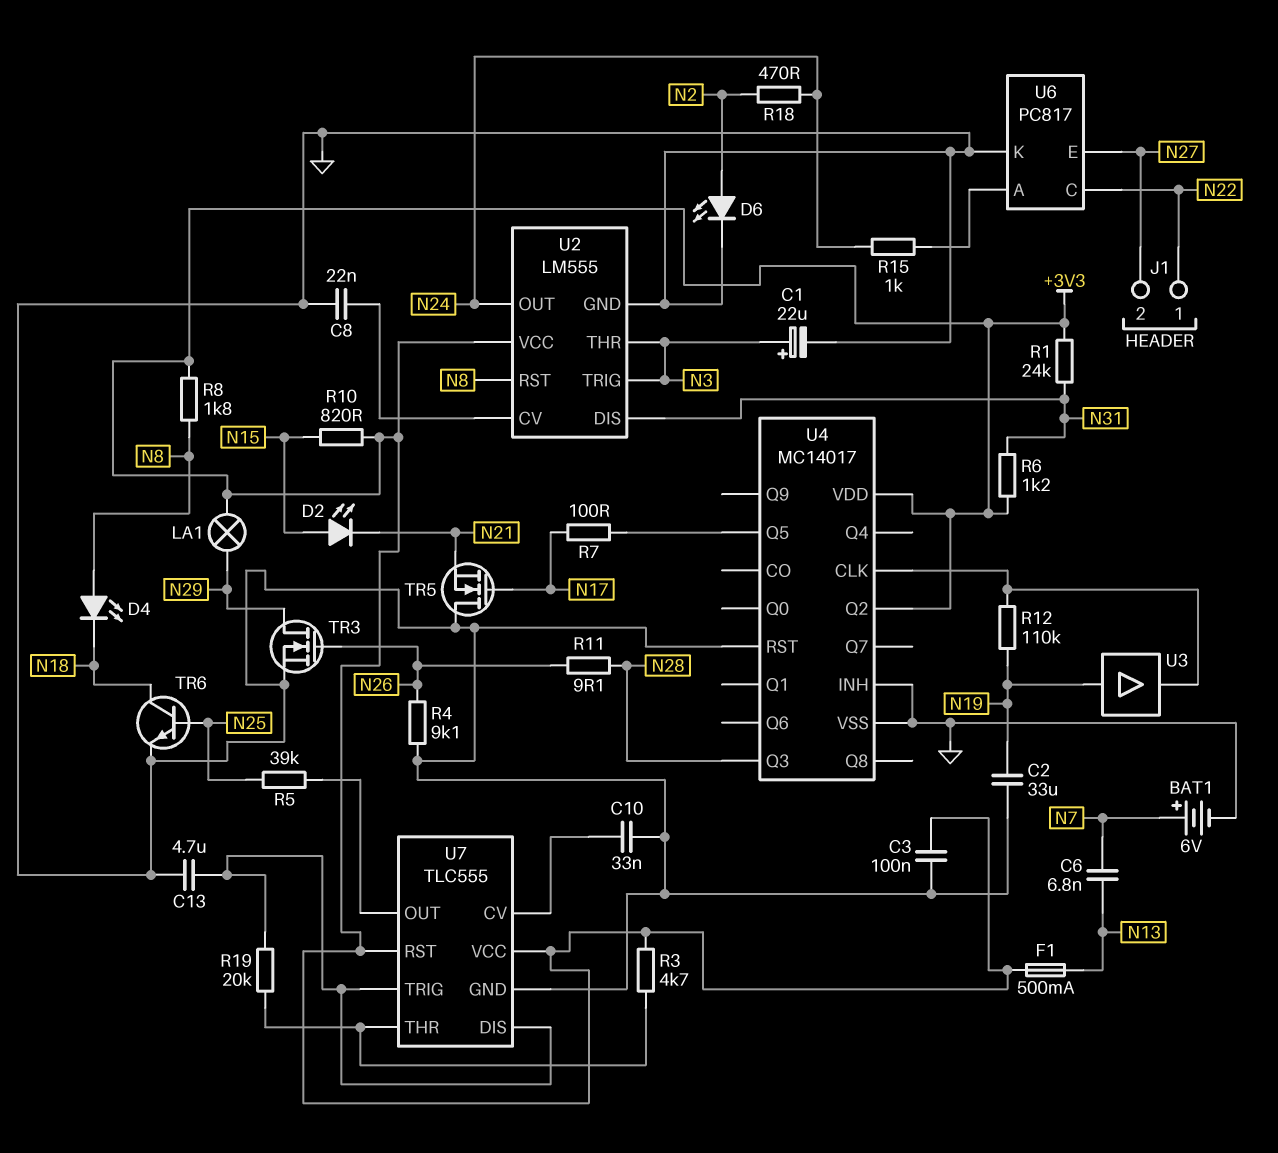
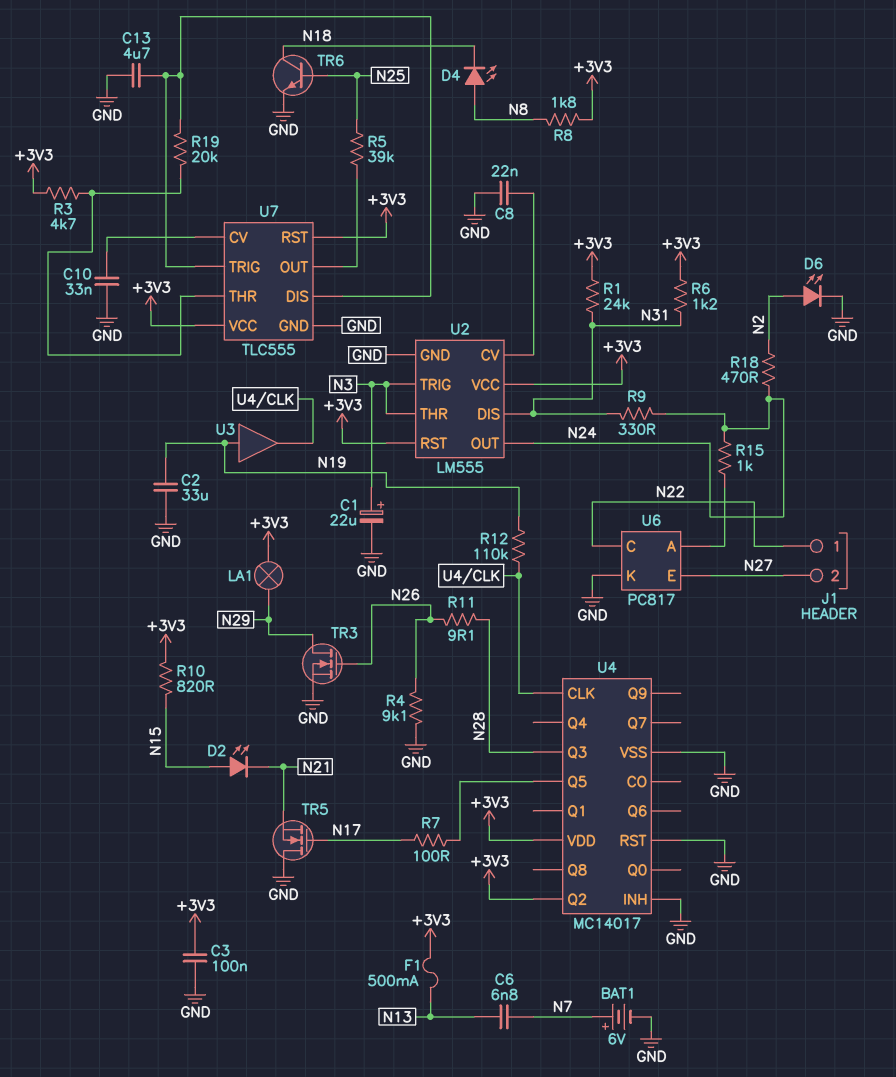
R9: none -> 330 (N24, N31)
U2 pin RST: N8 -> +3V3

